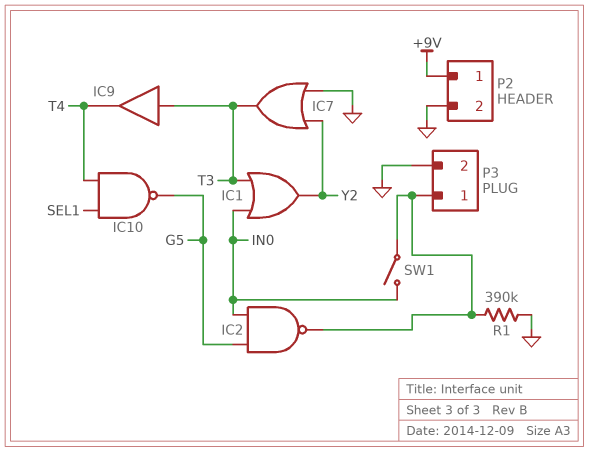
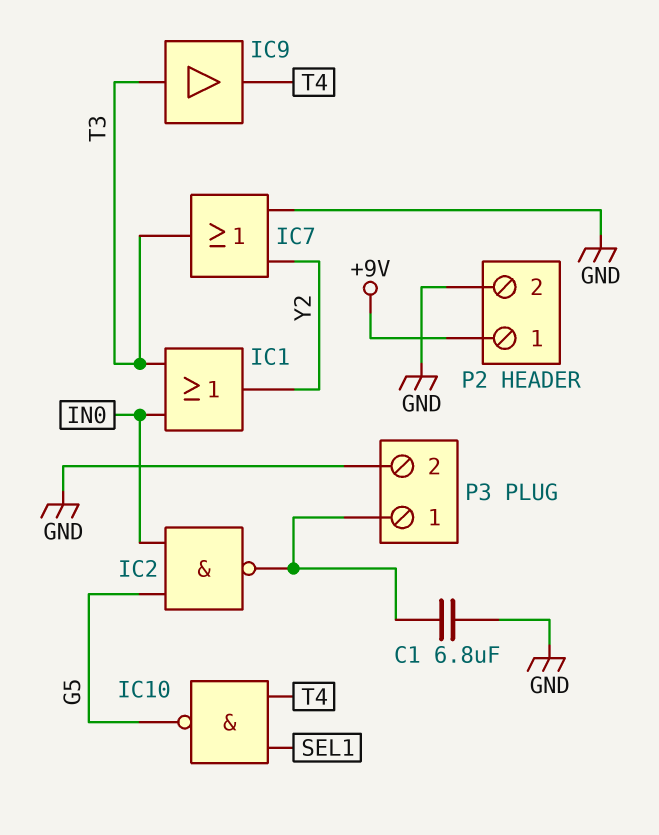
C1: none -> 6.8uF (GND, P3/1)
R1: 390k (GND, P3/1) -> none
SW1: switch (IN0, P3/1) -> none

